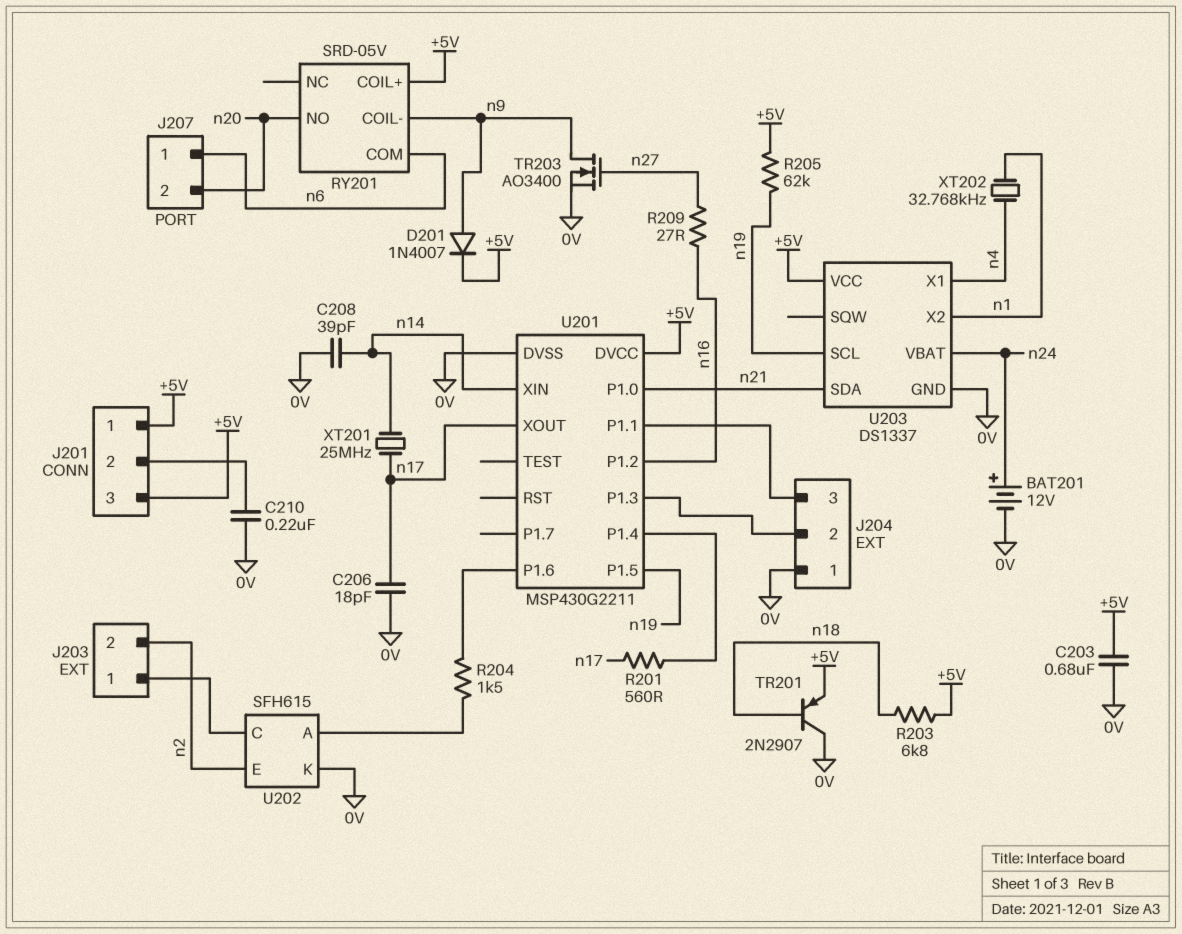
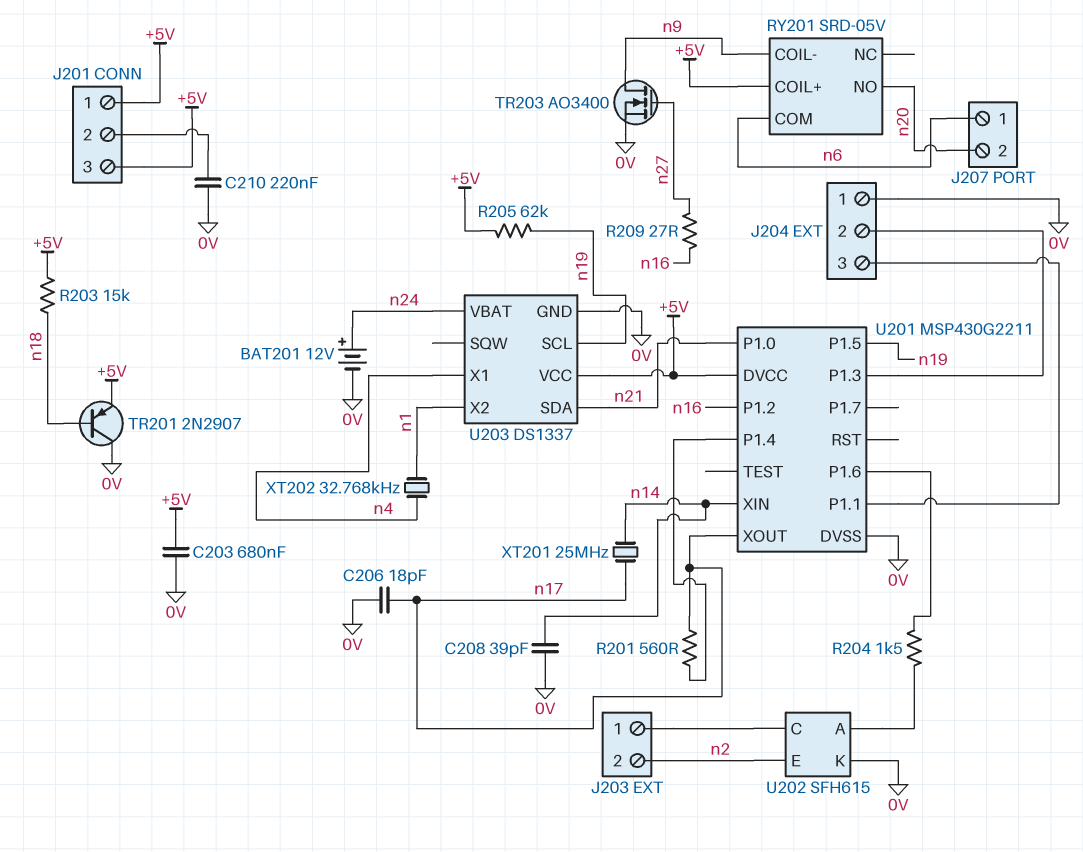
D201: diode 1N4007 (A n9, K +5V) -> none
R203: 6.8k (+5V, n18) -> 15k (+5V, n18)

